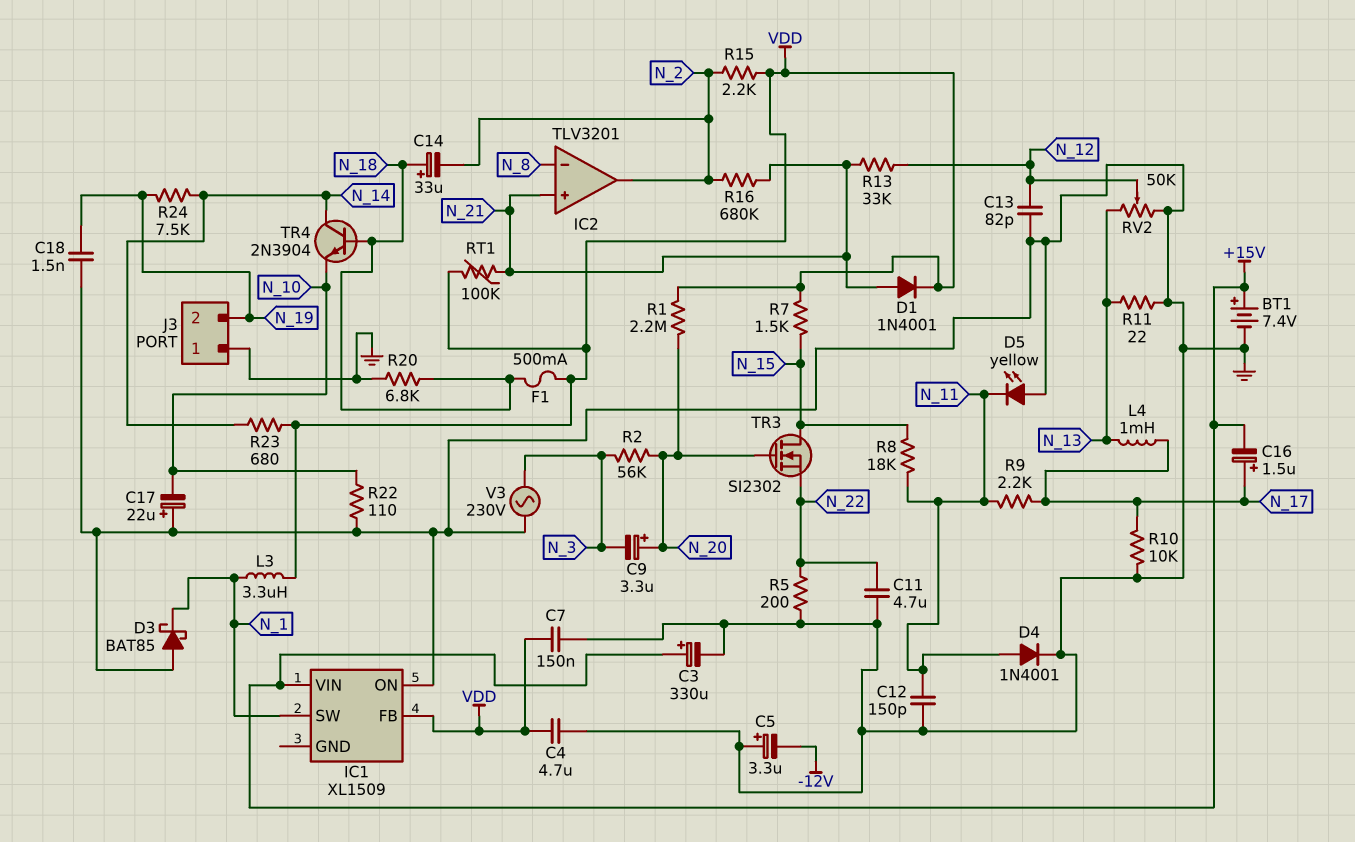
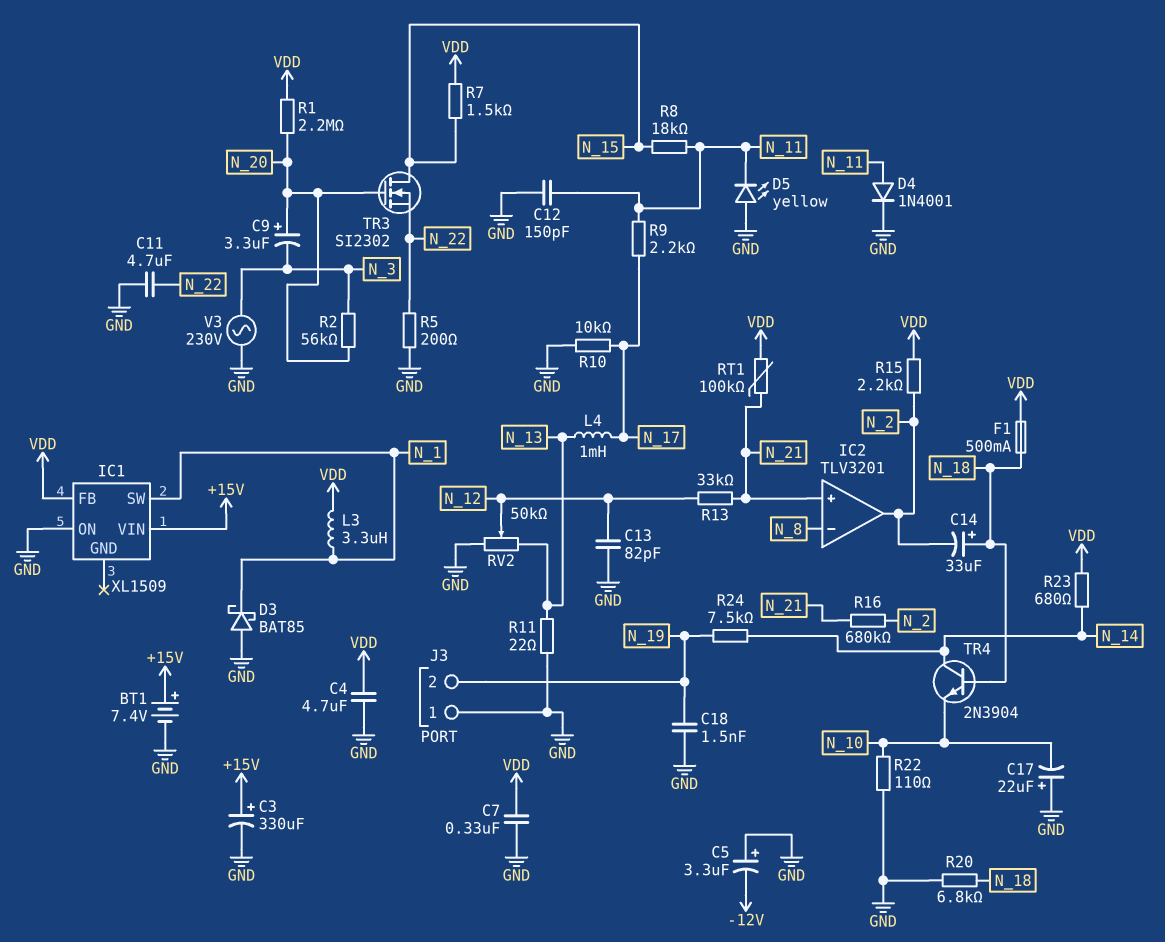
C7: 150nF (GND, VDD) -> 330nF (GND, VDD)
C16: 1.5uF (plus N_17, minus +15V) -> none
D1: diode 1N4001 (A N_21, K VDD) -> none

